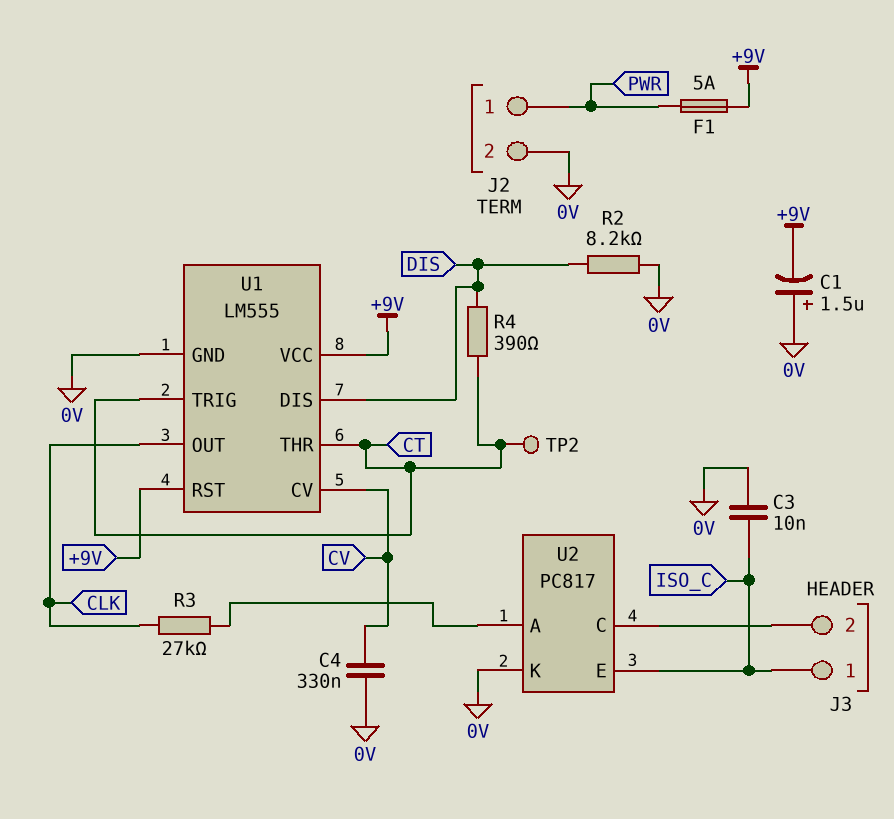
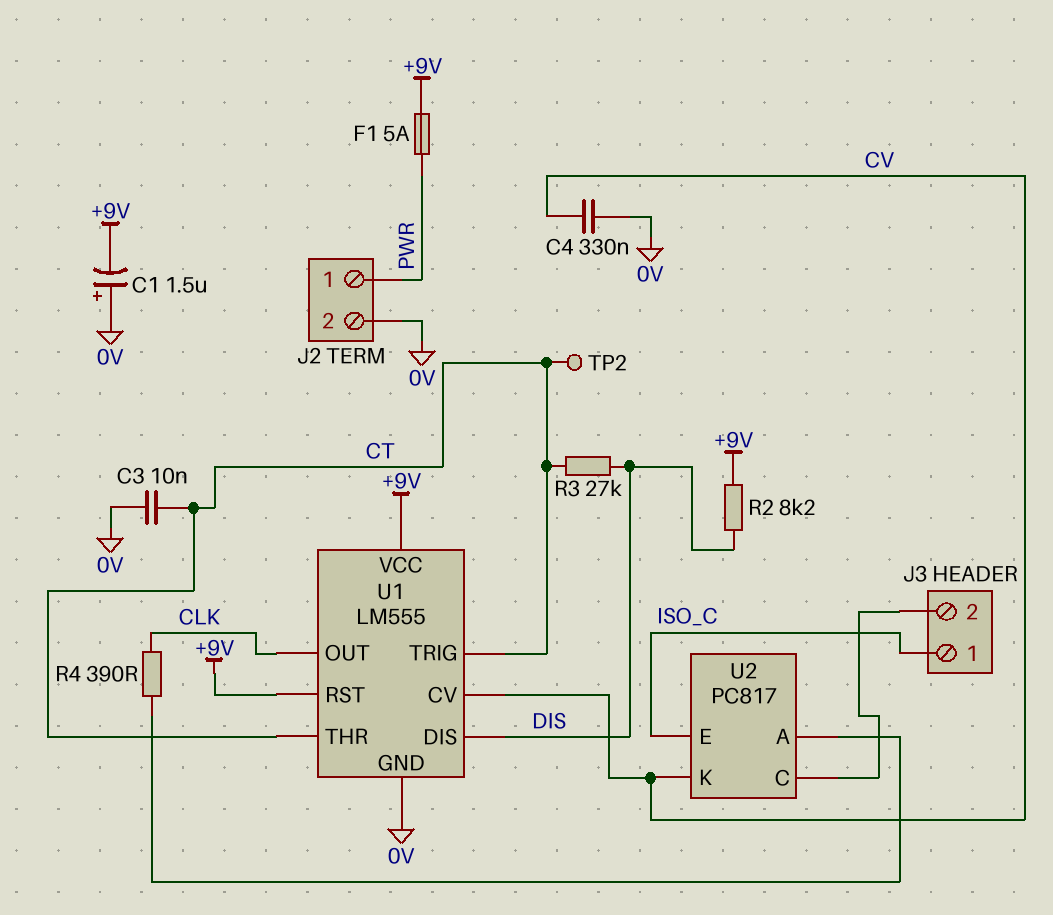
C3: 10nF (0V, ISO_C) -> 10nF (0V, CT)
R2: 8.2k (0V, DIS) -> 8.2k (+9V, DIS)
R3: 27k (CLK, U2/A) -> 27k (CT, DIS)
R4: 390 (CT, DIS) -> 390 (CLK, U2/A)
U2 pin K: 0V -> CV

